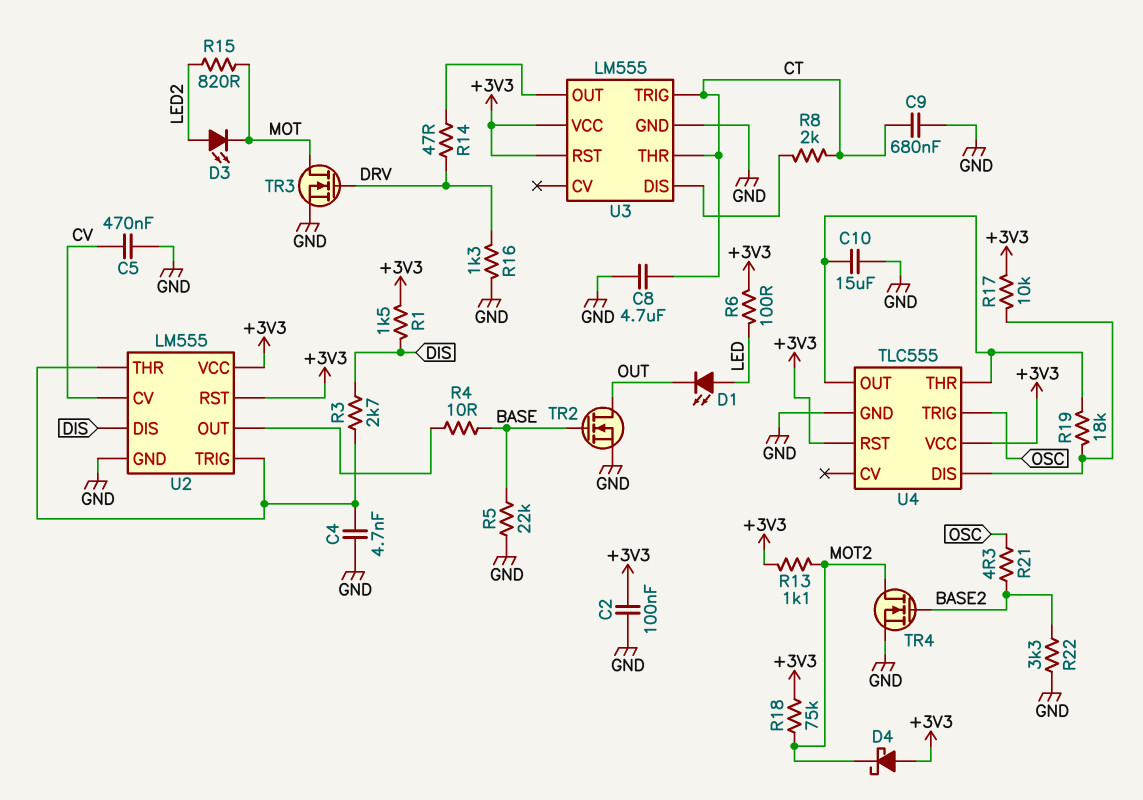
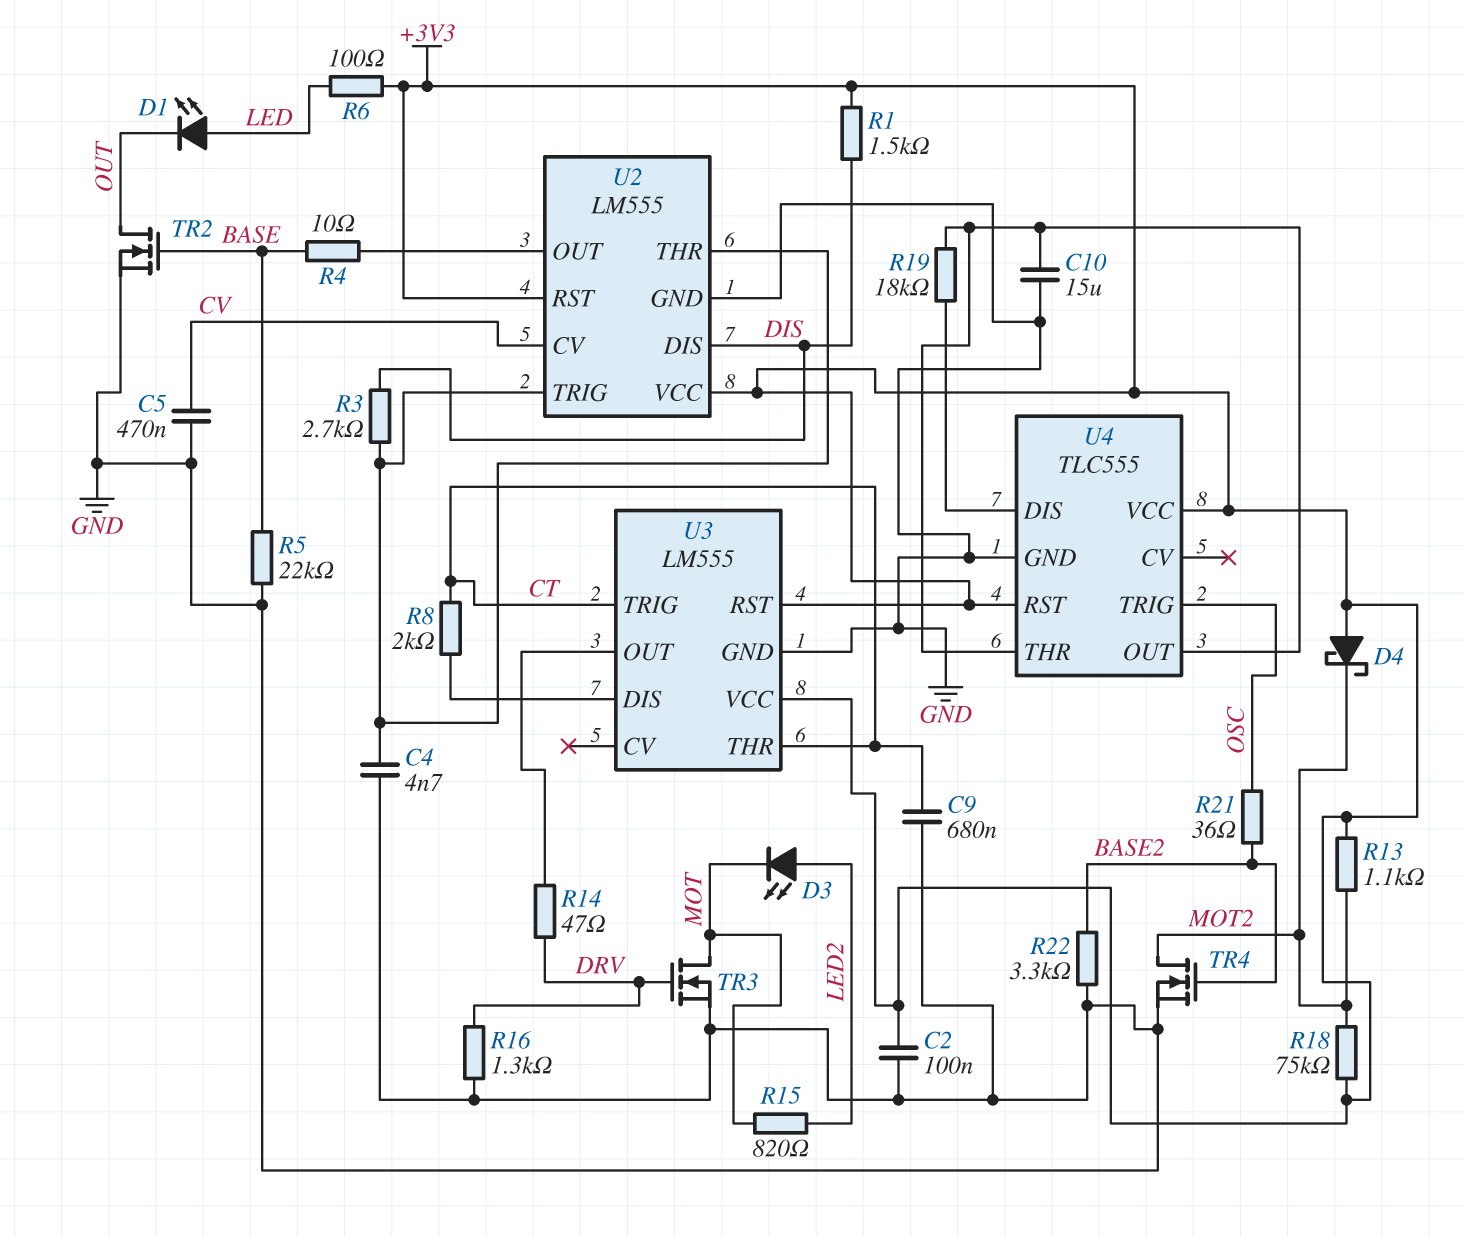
C8: 4.7uF (CT, GND) -> none
R17: 10k (+3V3, U4/DIS) -> none
R21: 4.3 (BASE2, OSC) -> 36 (BASE2, OSC)

